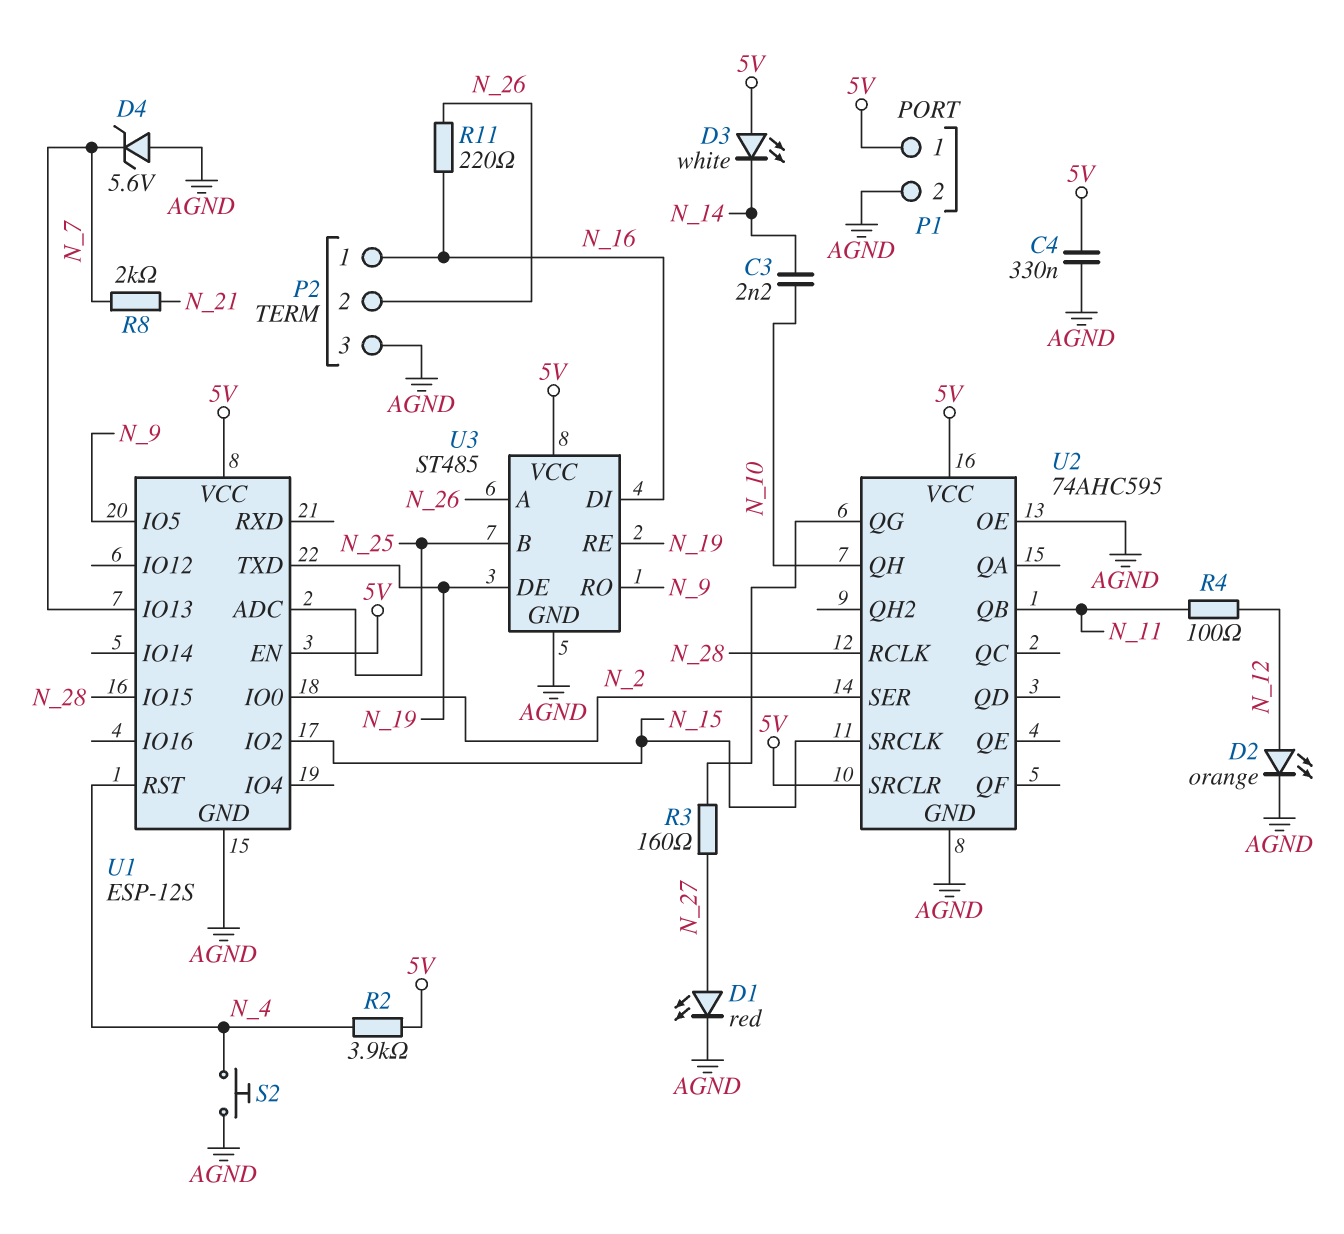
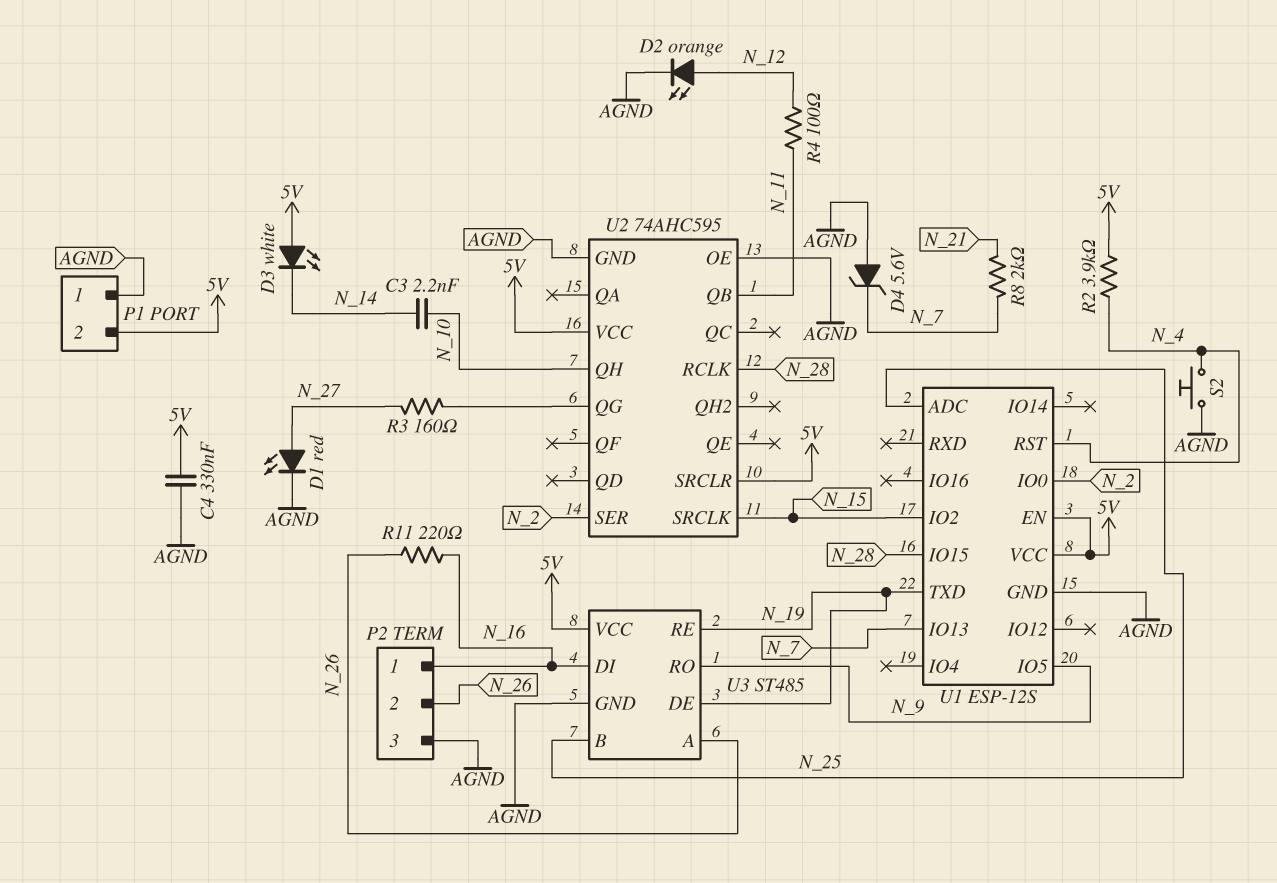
P1 pin 1: 5V -> AGND
P1 pin 2: AGND -> 5V

